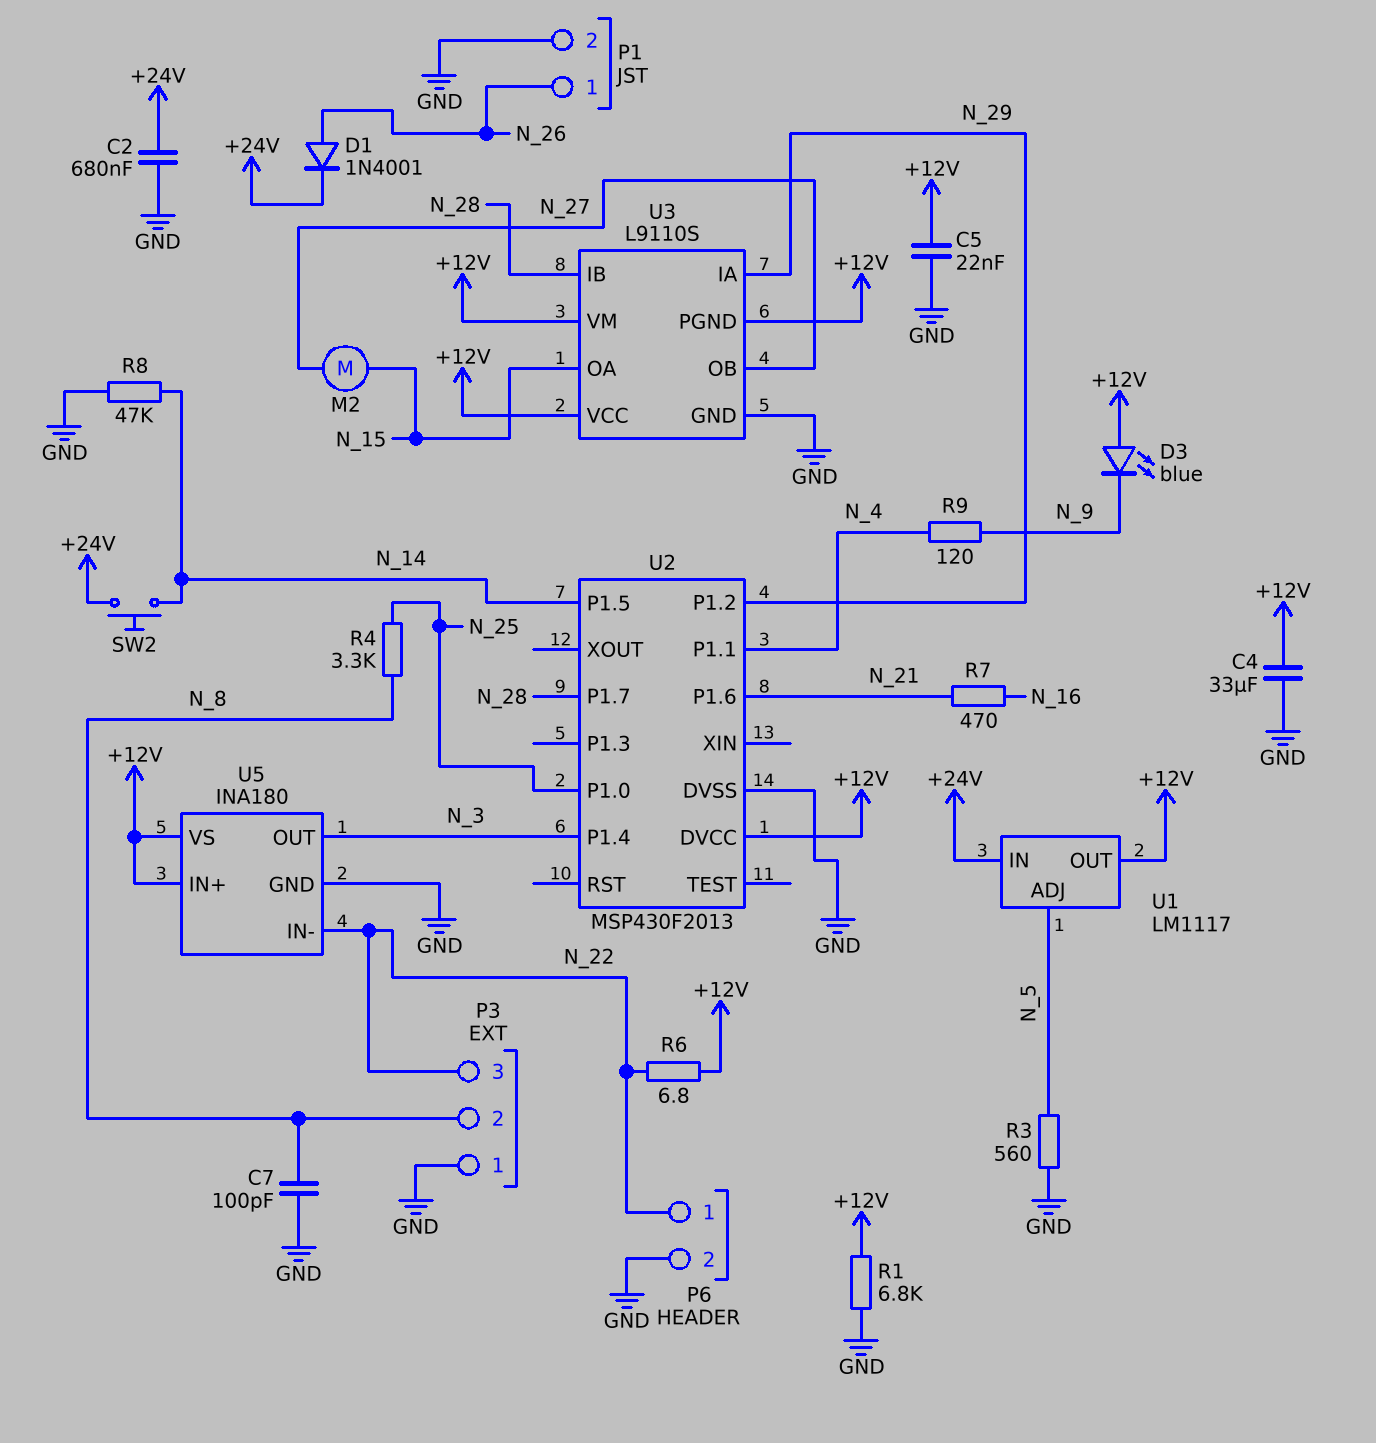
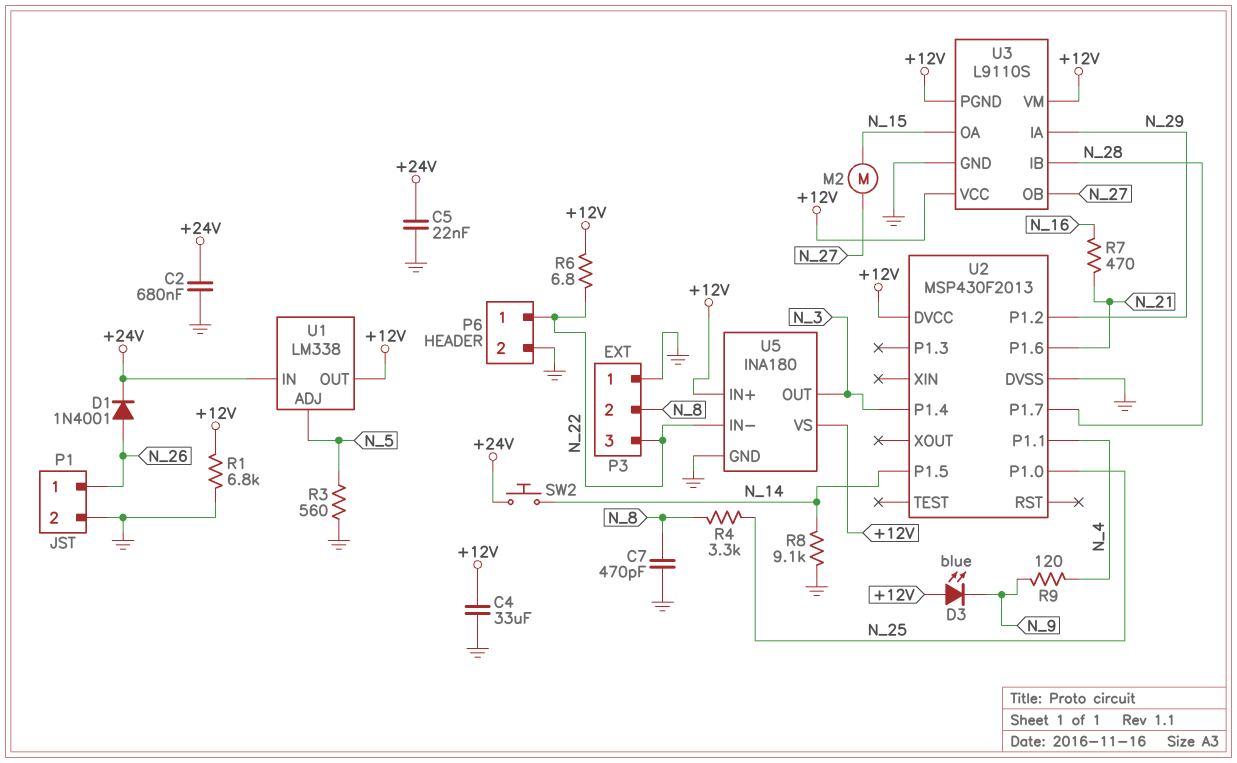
C5: 22nF (+12V, GND) -> 22nF (+24V, GND)
C7: 100pF (GND, N_8) -> 470pF (GND, N_8)
R8: 47k (GND, N_14) -> 9.1k (GND, N_14)
U1: LM1117 -> LM338

